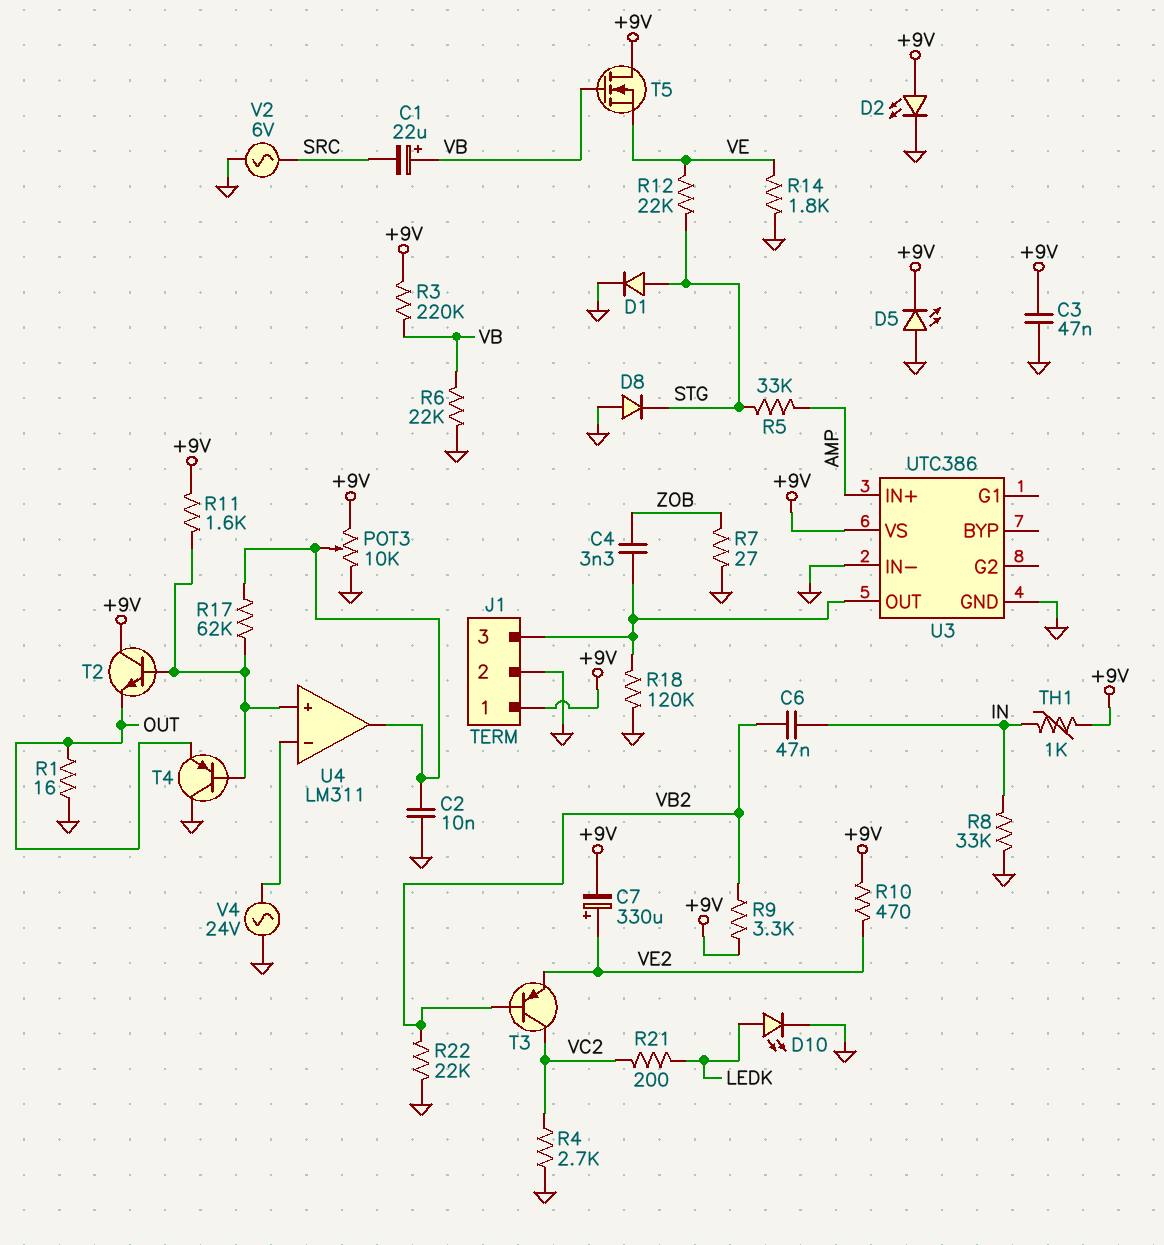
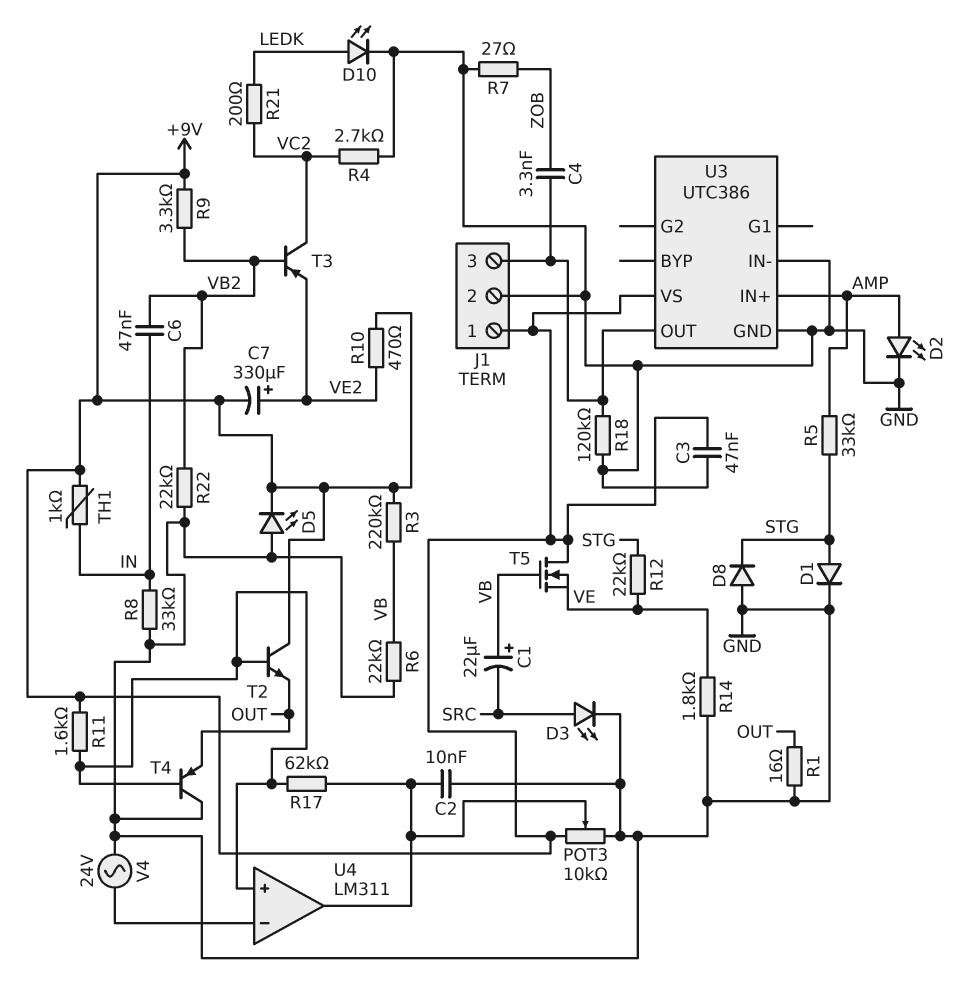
D2: LED (A +9V, K GND) -> LED (A AMP, K GND)
D3: none -> LED (A SRC, K GND)
V2: AC 6V (GND, SRC) -> none

